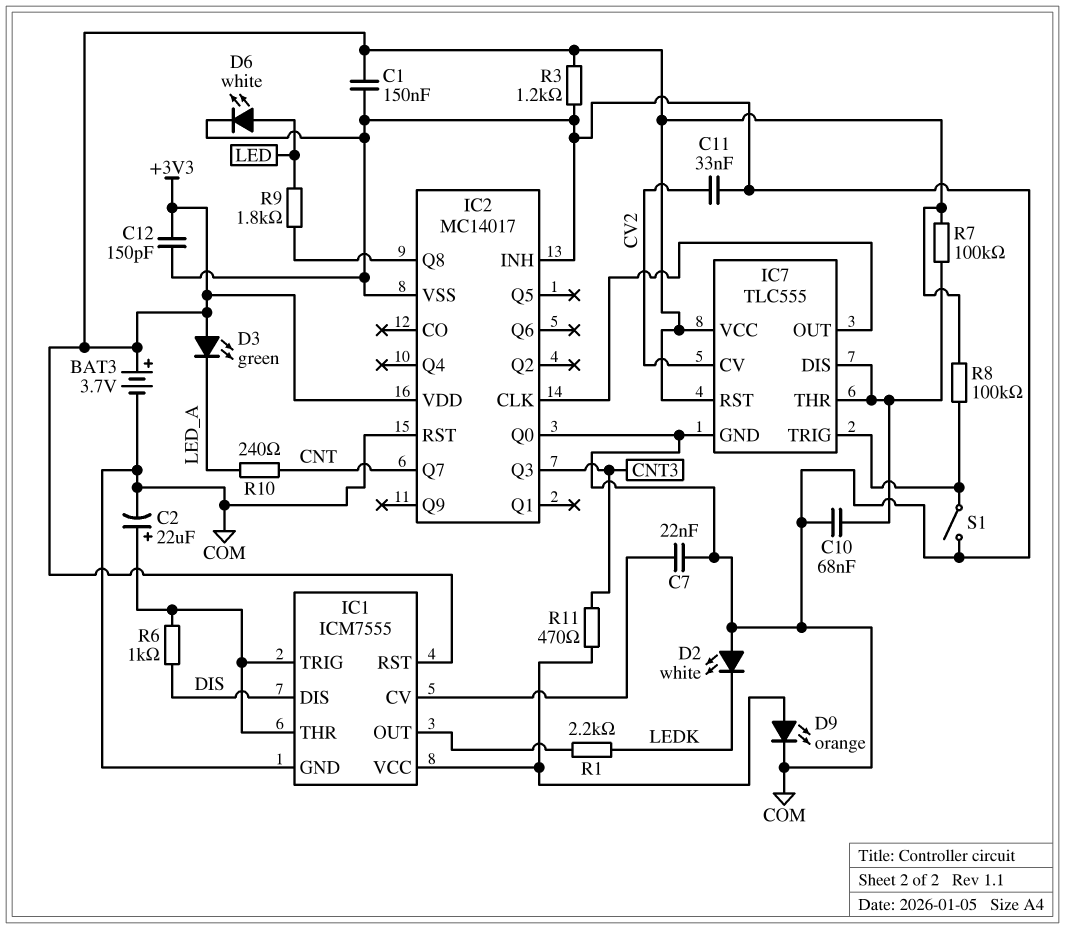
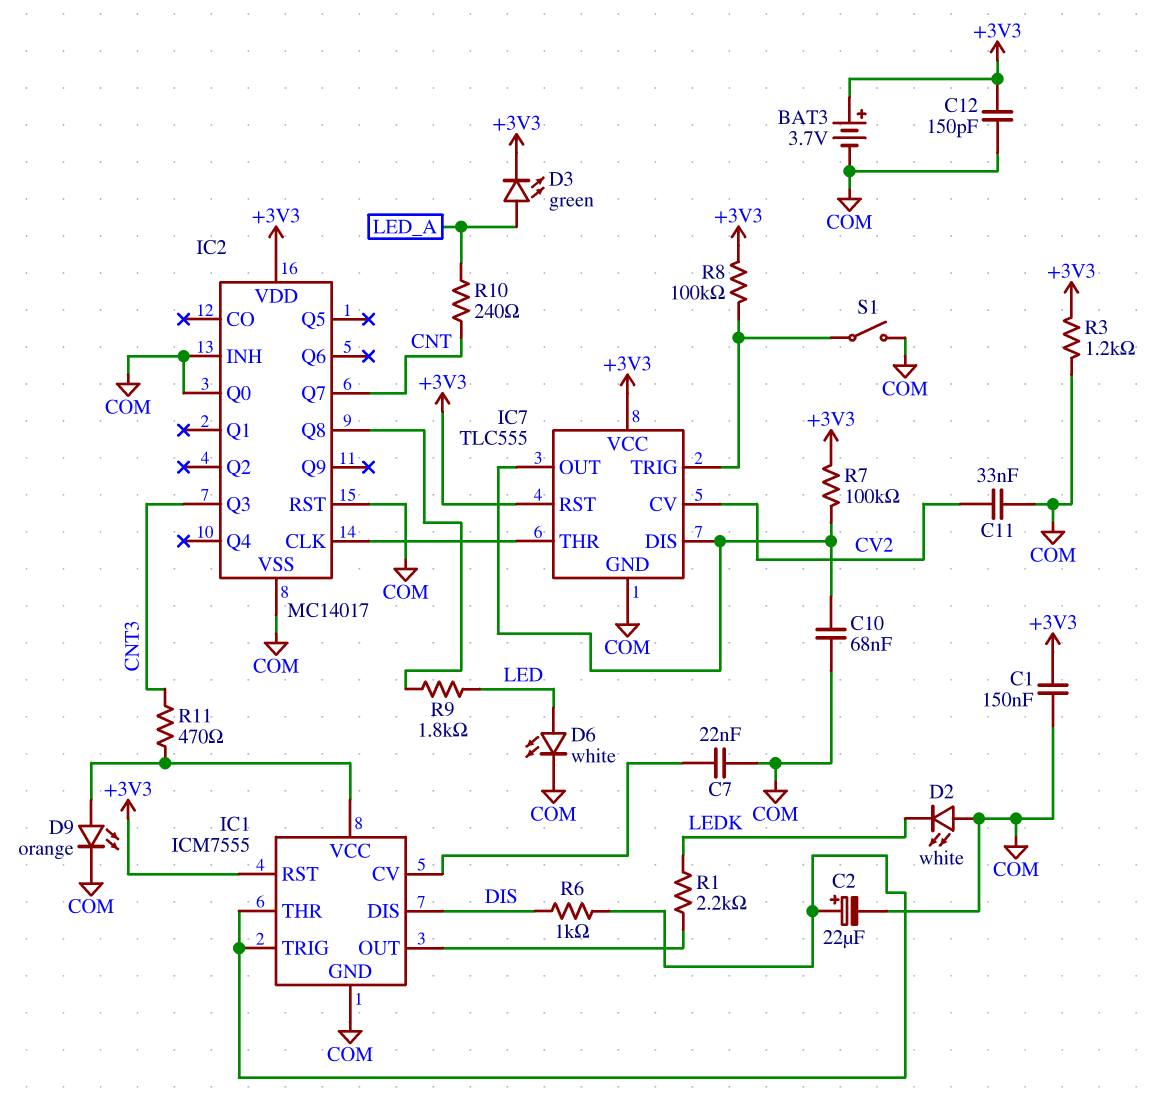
D3: LED green (A +3V3, K LED_A) -> LED green (A LED_A, K +3V3)
IC7 pin OUT: IC2/CLK -> IC7/DIS
IC7 pin THR: IC7/DIS -> IC2/CLK

